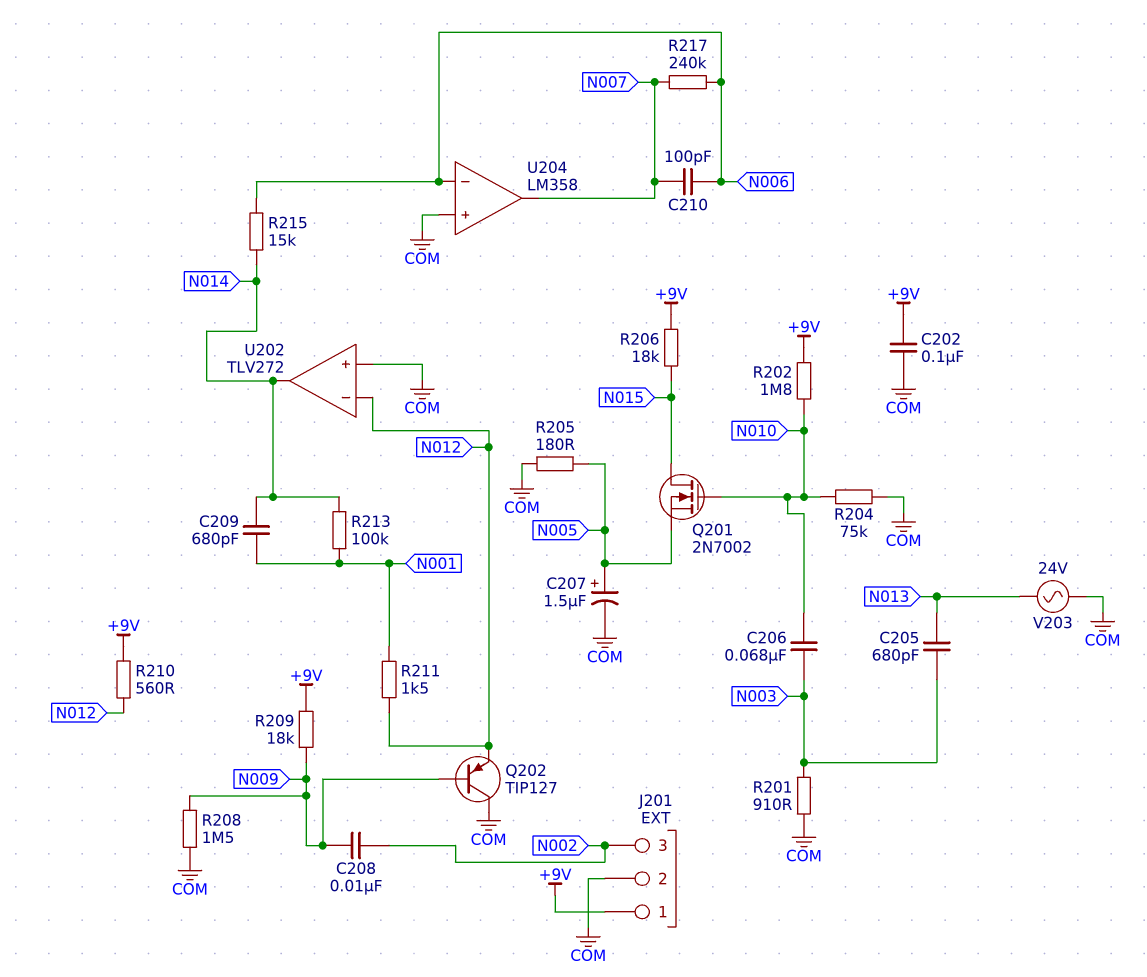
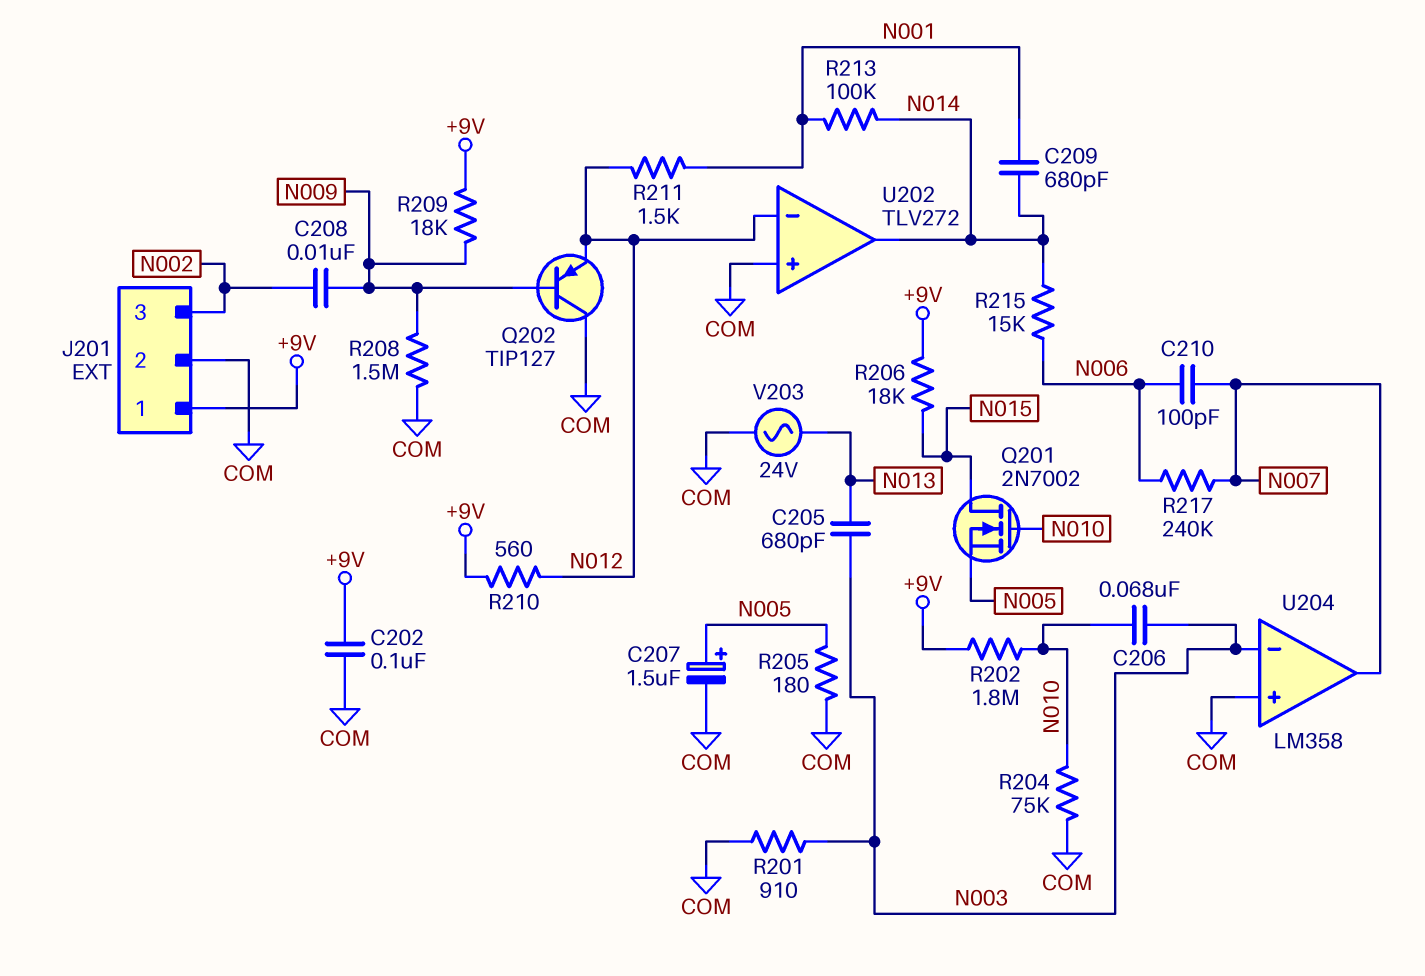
U204 pin in-: N006 -> N003

